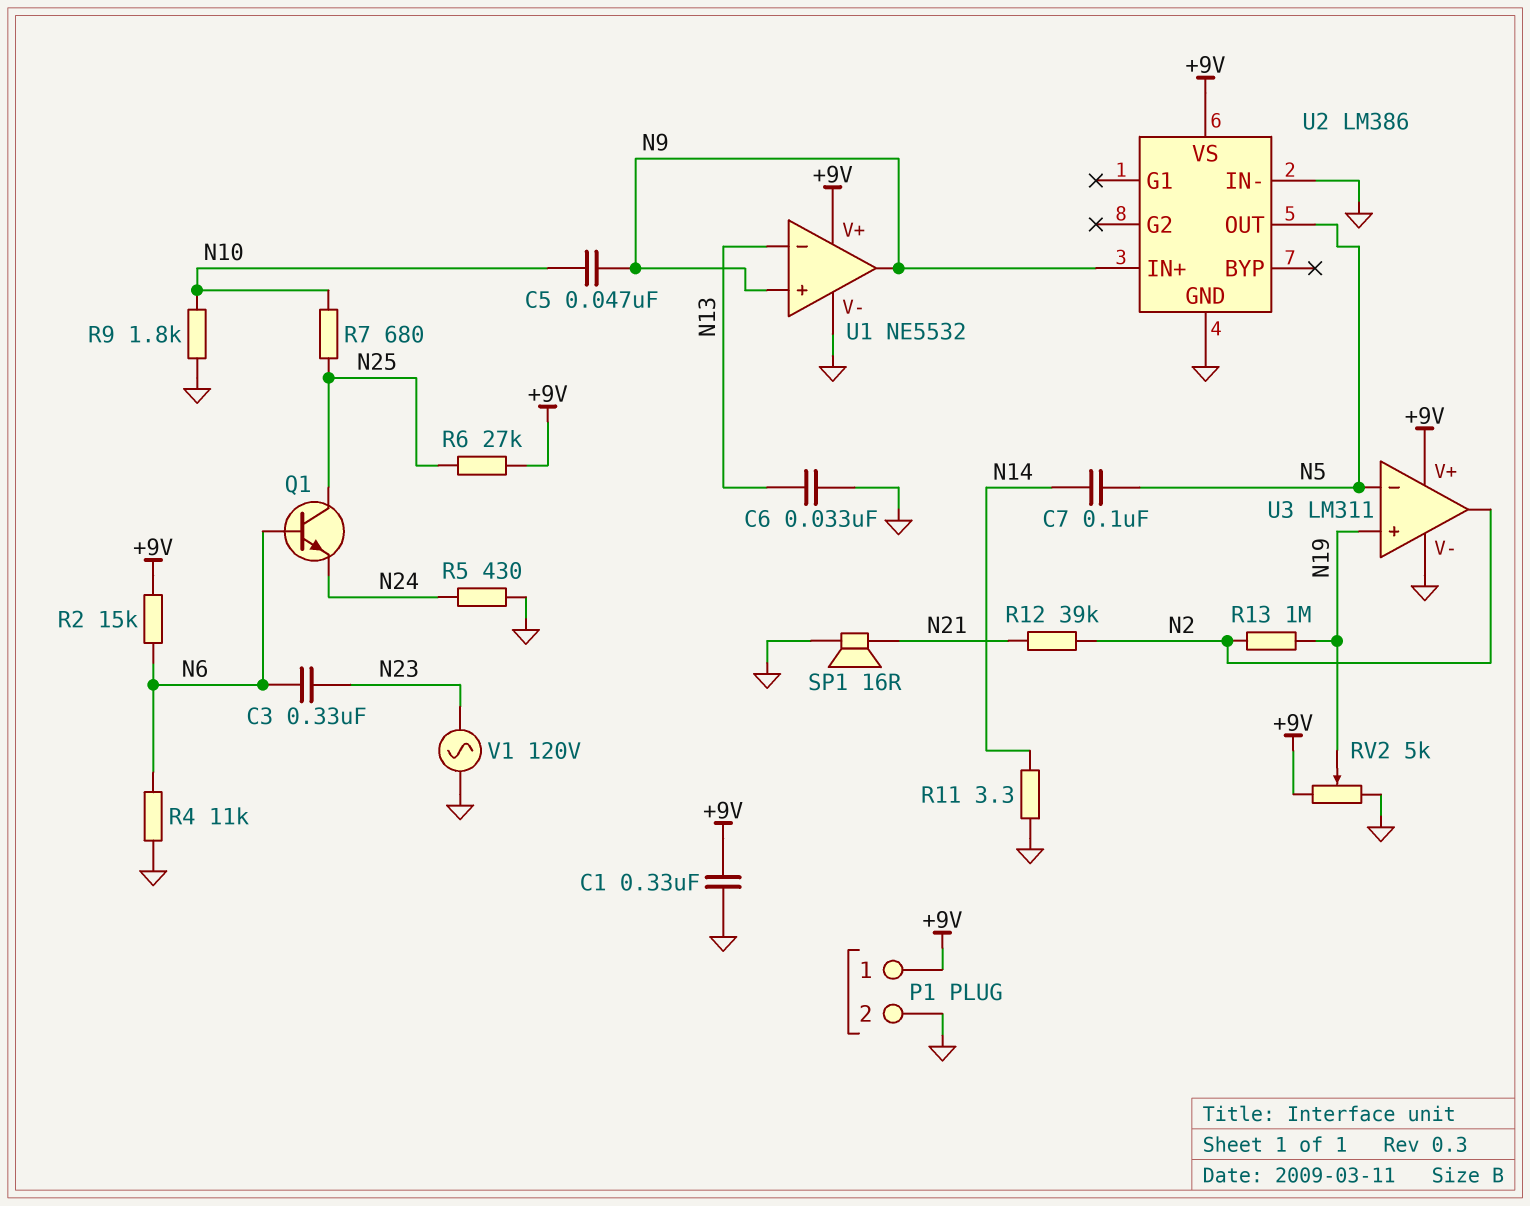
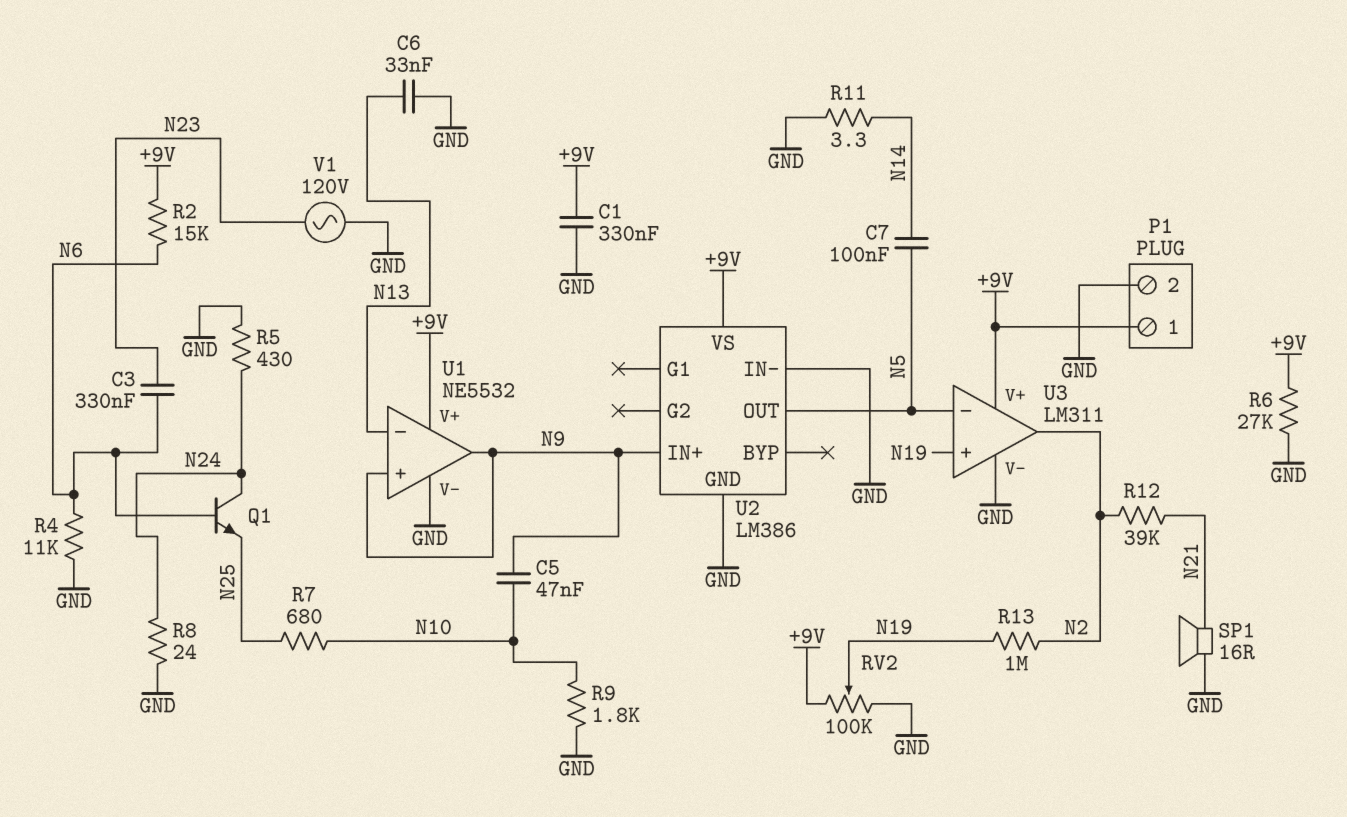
Q1: NPN (B N6, C N25, E N24) -> NPN (B N6, C N24, E N25)
R6: 27k (+9V, N25) -> 27k (+9V, GND)
R8: none -> 24 (GND, N24)
RV2: 5k (+9V, GND, wiper N19) -> 100k (+9V, GND, wiper N19)

